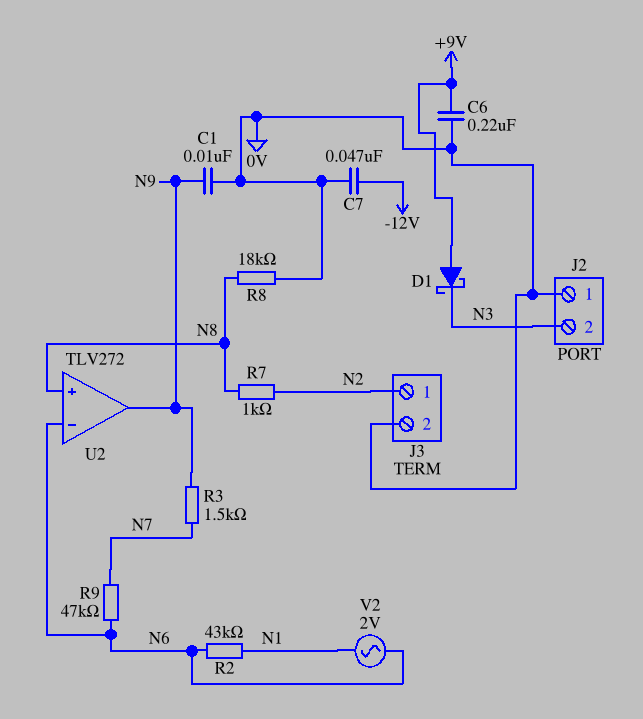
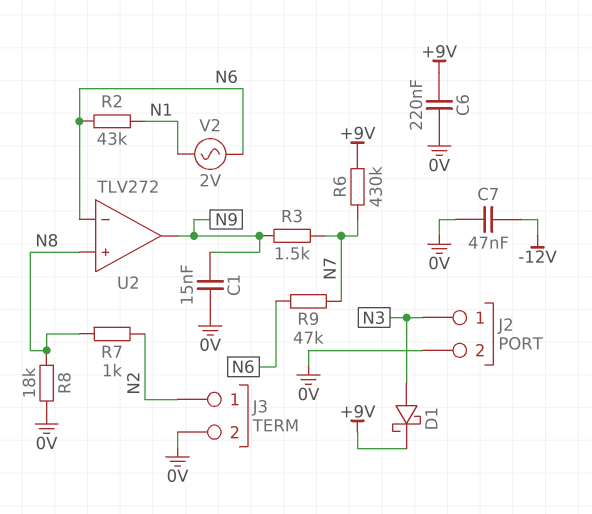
C1: 10nF (0V, N9) -> 15nF (0V, N9)
D1: schottky (A +9V, K N3) -> schottky (A N3, K +9V)
J2 pin 1: 0V -> N3
J2 pin 2: N3 -> 0V
R6: none -> 430k (+9V, N7)

